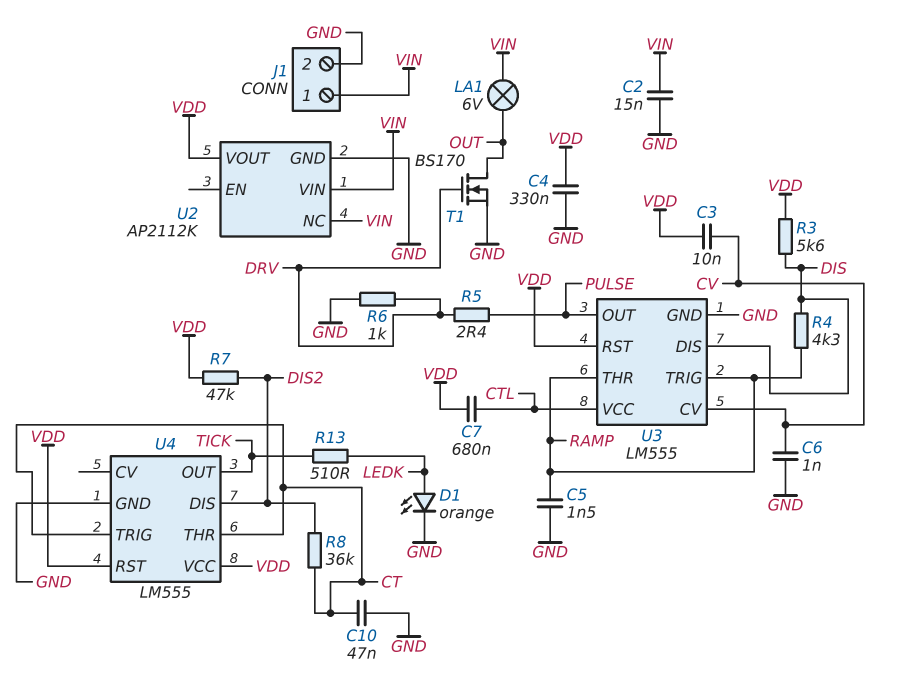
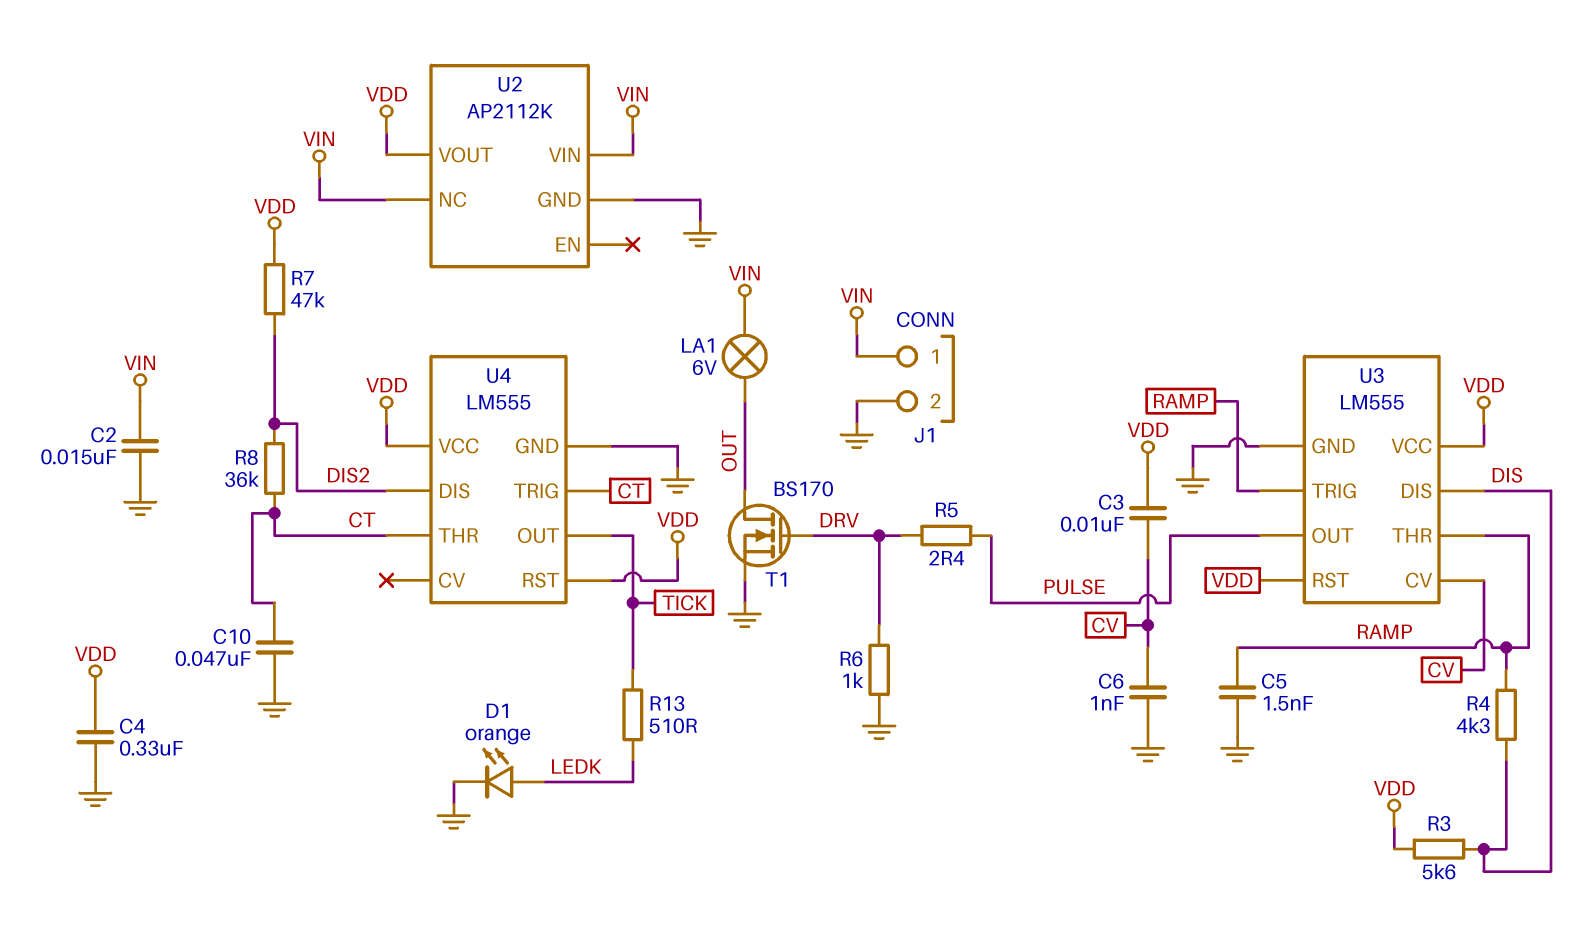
C7: 680nF (CTL, VDD) -> none
U3 pin VCC: CTL -> VDD

